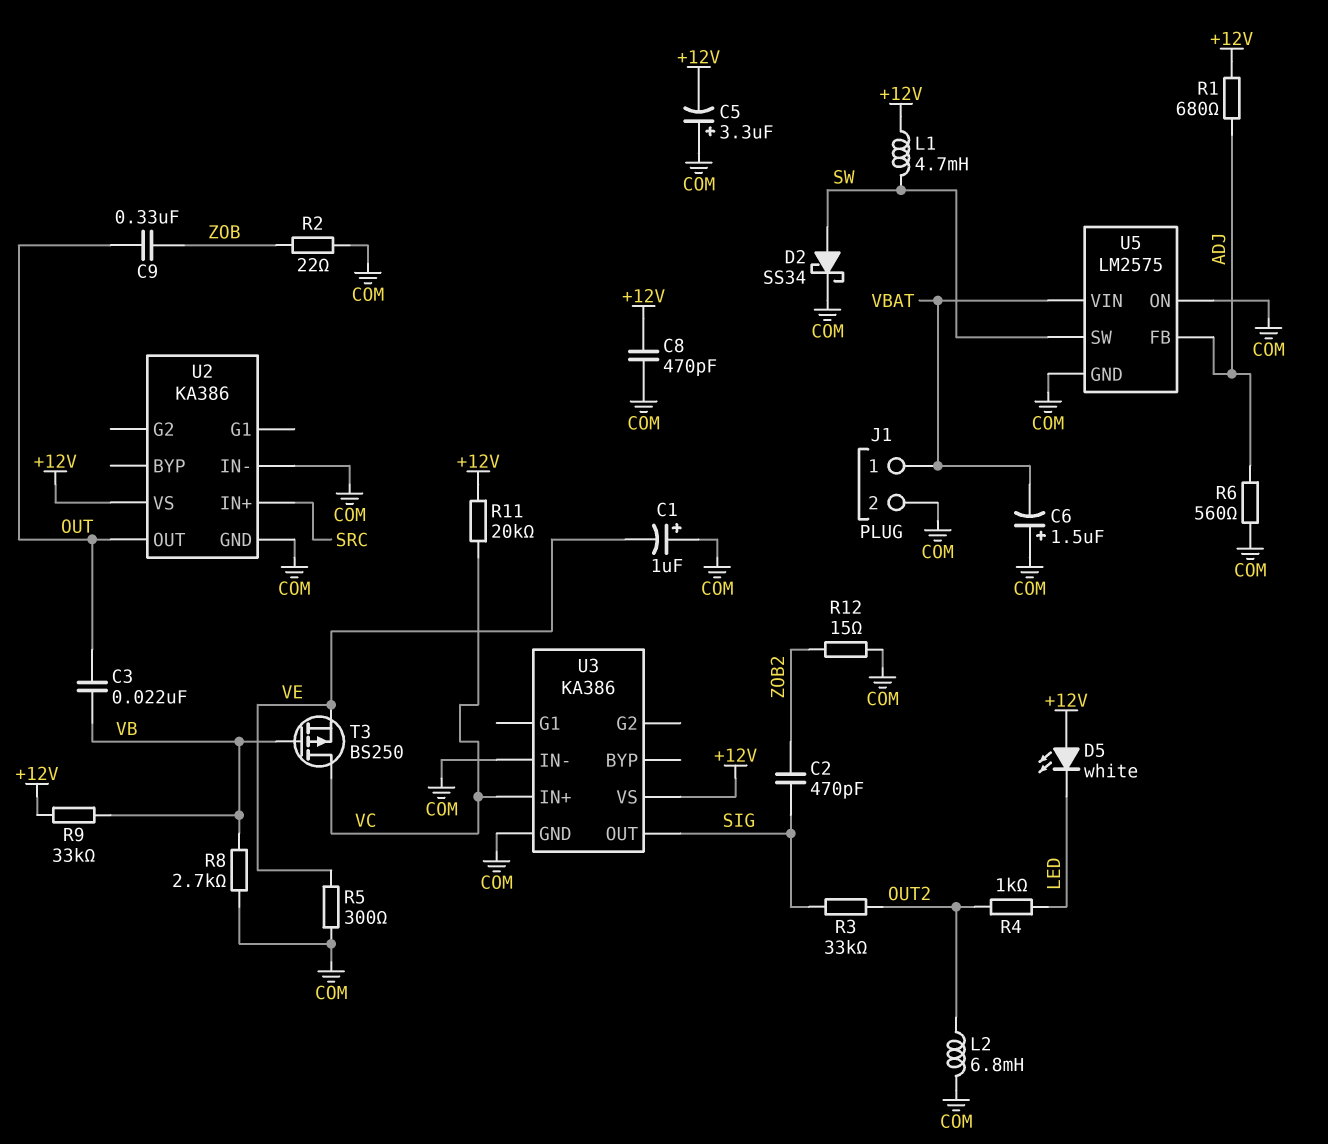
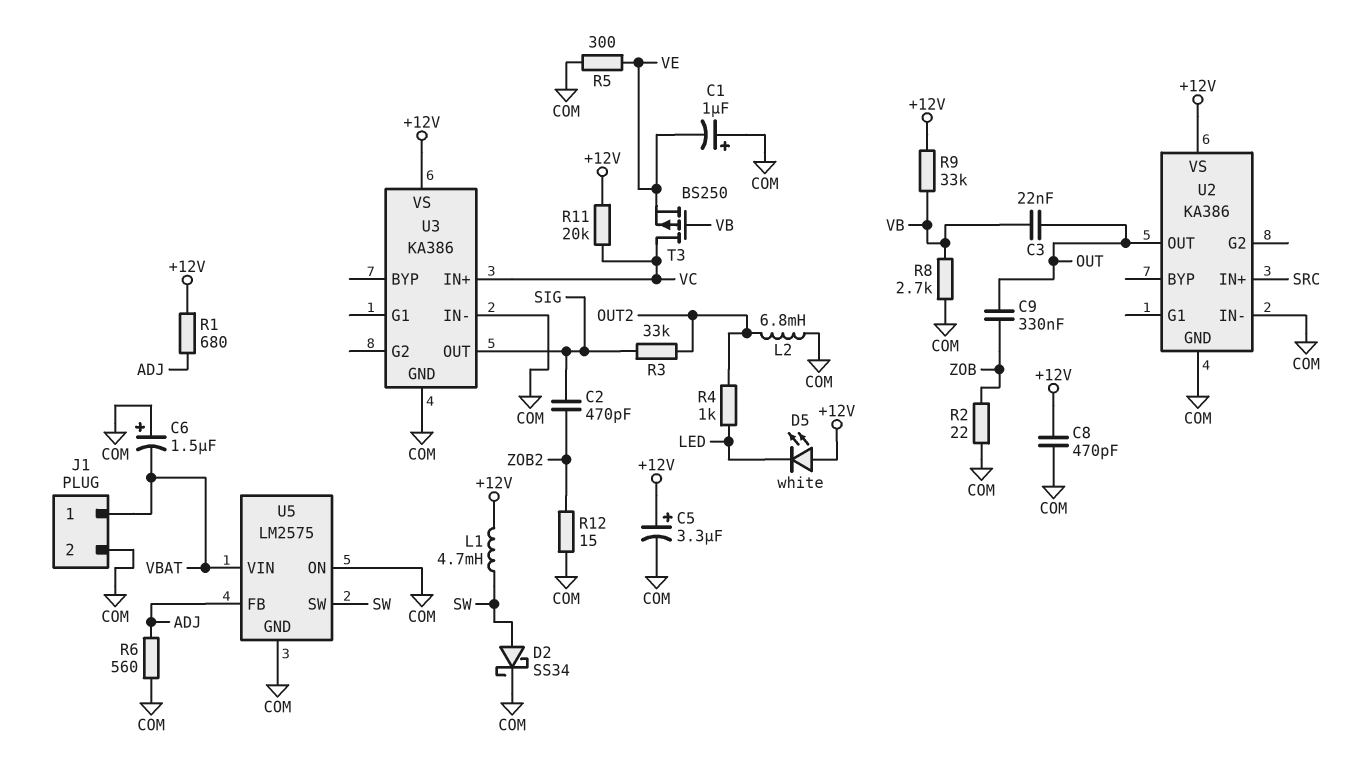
C5: 3.3uF (plus COM, minus +12V) -> 3.3uF (plus +12V, minus COM)

